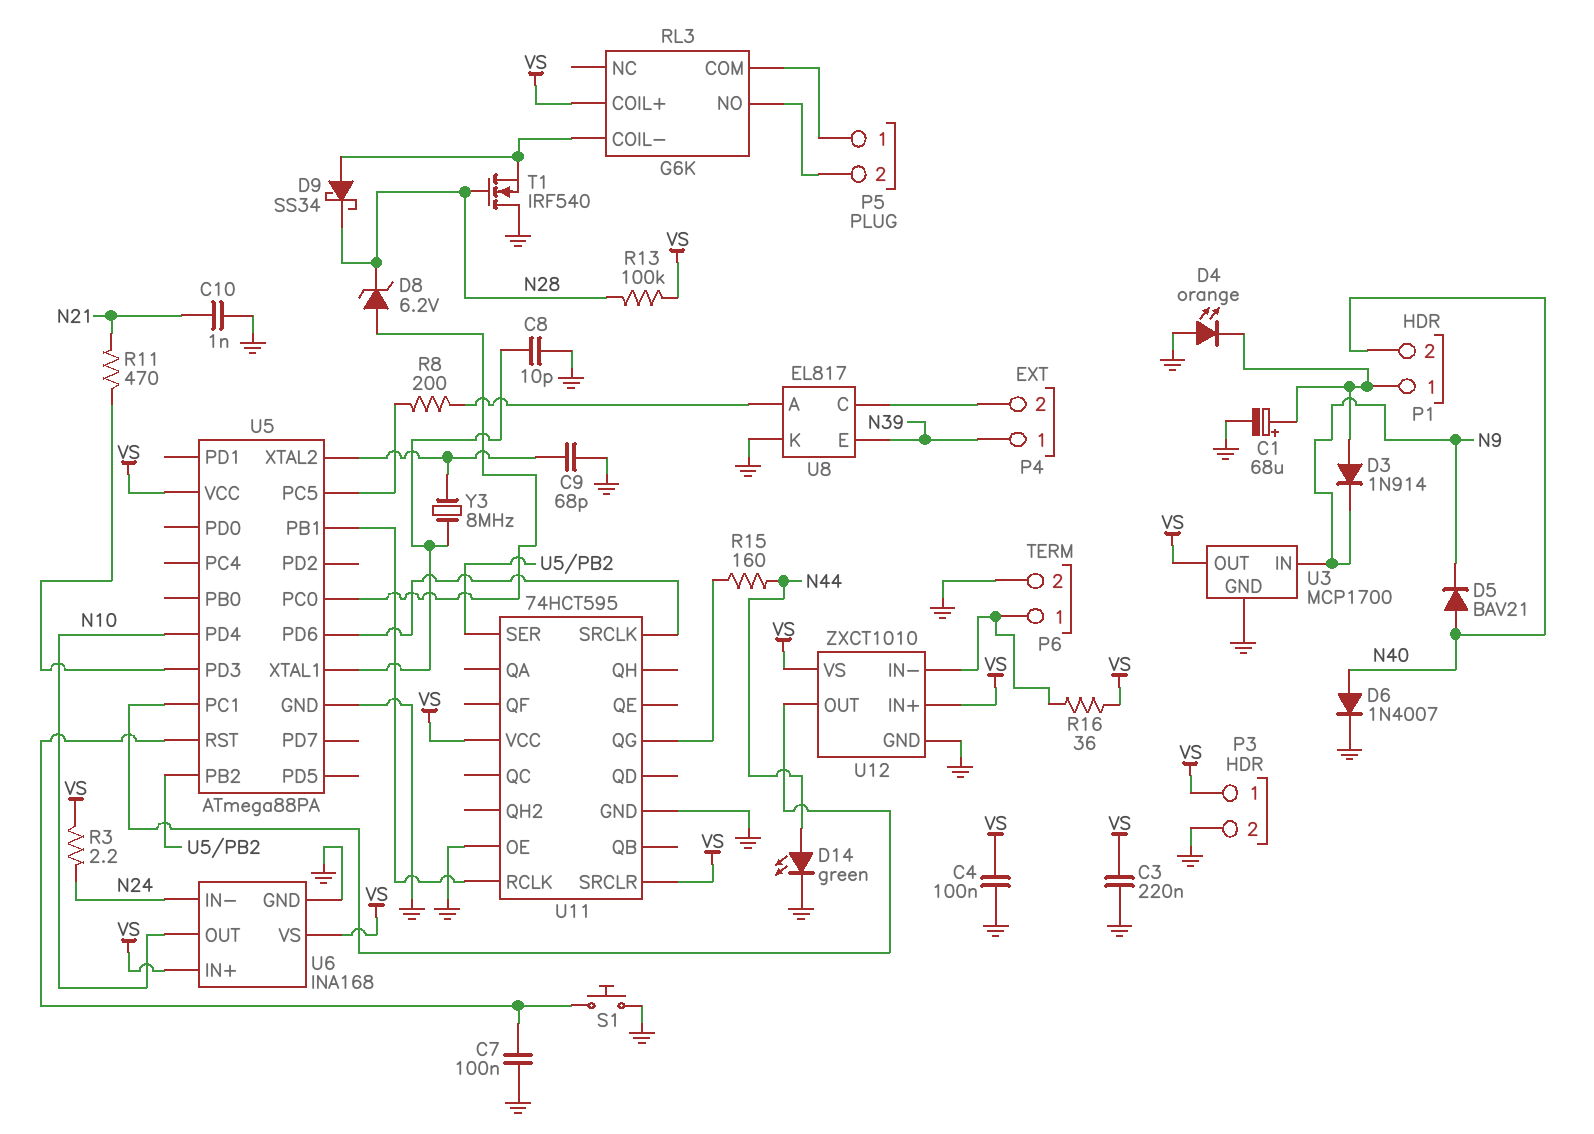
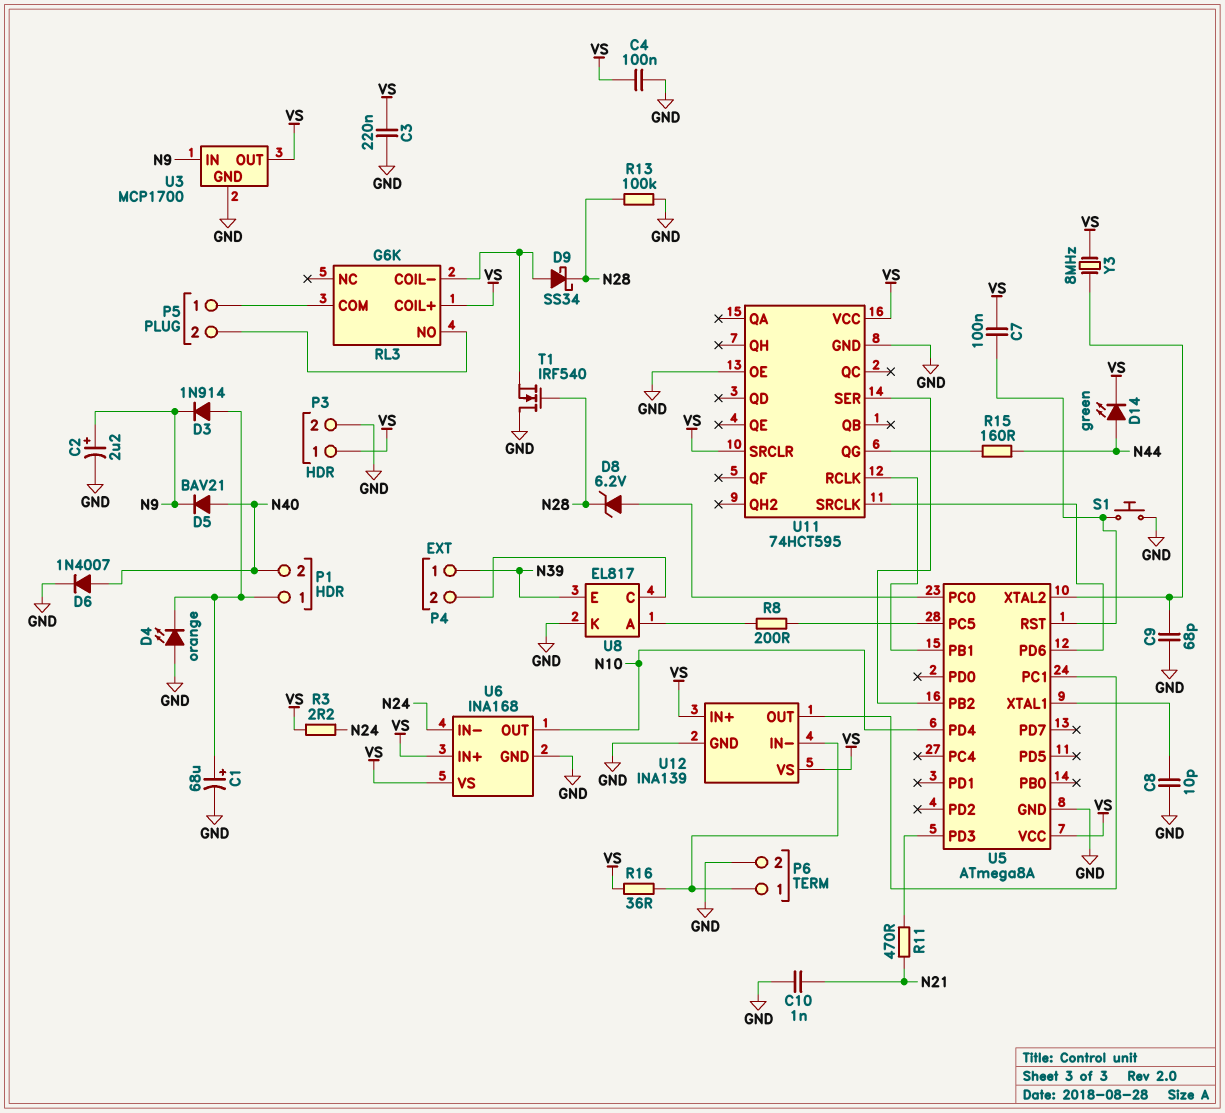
C2: none -> 2.2uF (plus N9, minus GND)
C7: 100nF (GND, U5/RST) -> 100nF (U5/RST, VS)
D14: LED green (A N44, K GND) -> LED green (A N44, K VS)
R13: 100k (N28, VS) -> 100k (GND, N28)
U5: ATmega88PA -> ATmega8A
U12: ZXCT1010 -> INA139
Y3: 8MHz (U5/XTAL1, U5/XTAL2) -> 8MHz (U5/XTAL2, VS)

